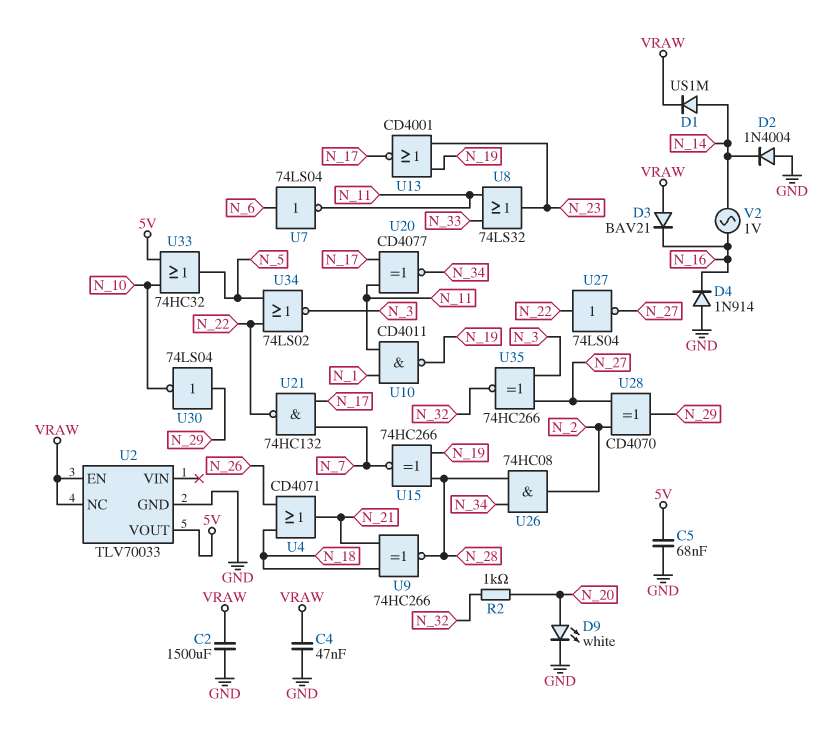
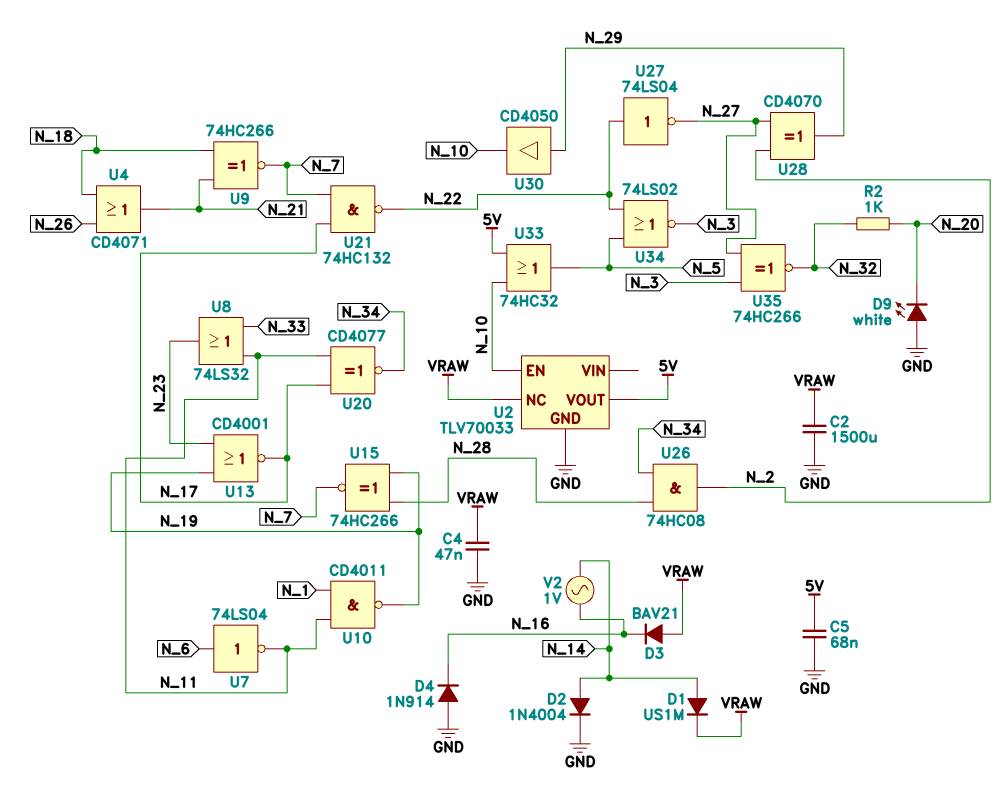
D2: diode 1N4004 (A GND, K N_14) -> diode 1N4004 (A N_14, K GND)
D9: LED white (A N_20, K GND) -> LED white (A GND, K N_20)
U2 pin EN: VRAW -> N_10
U9: XNOR 74HC266 (in N_18, in N_21, out N_28) -> XNOR 74HC266 (in N_18, in N_21, out N_7)
U30: NOT 74LS04 (in N_29, out N_10) -> buffer CD4050 (in N_29, out N_10)

